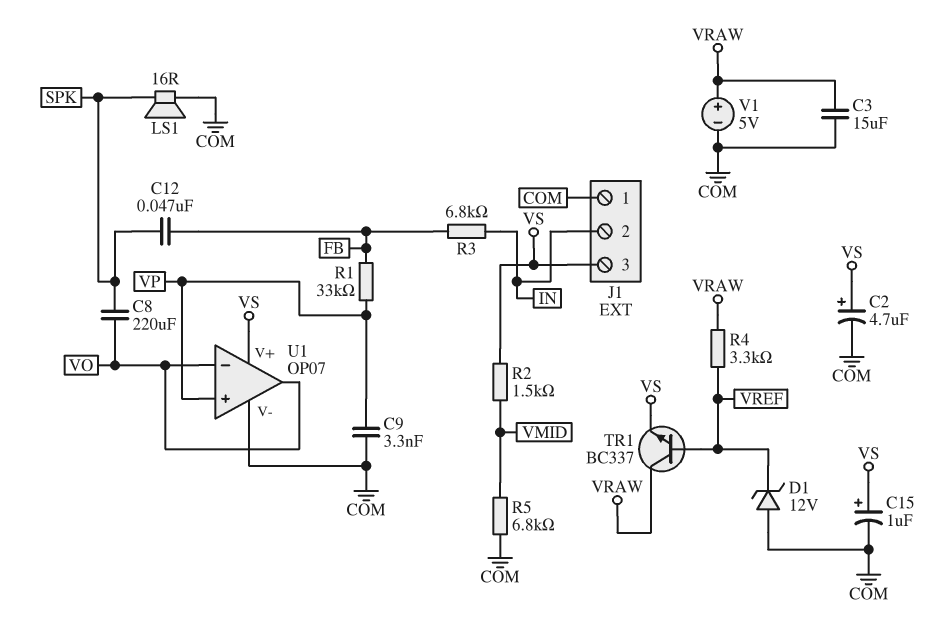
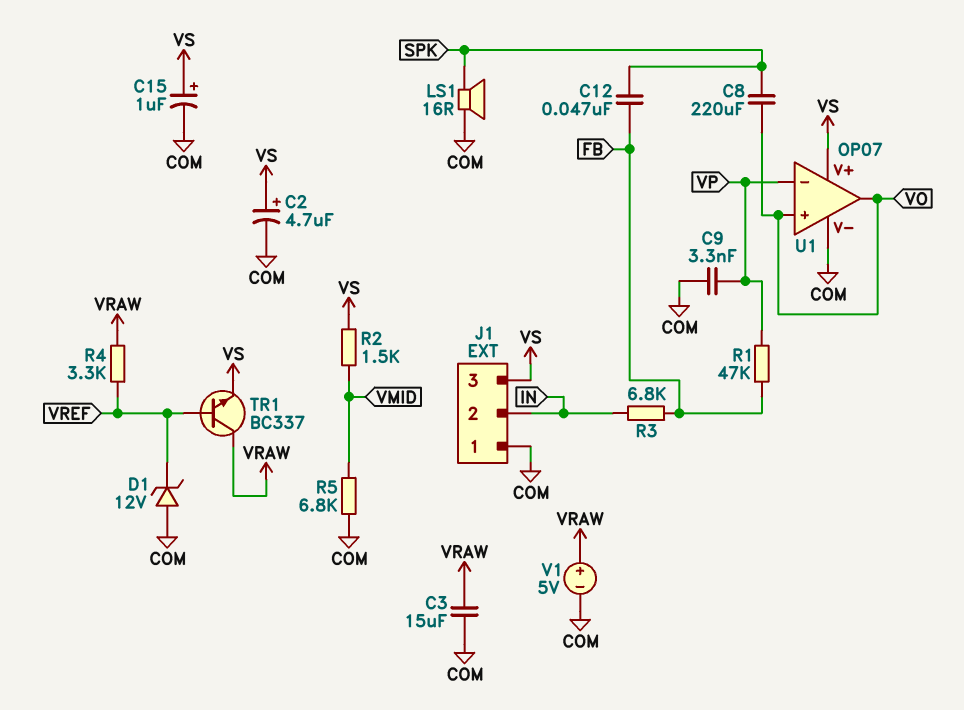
R1: 33k (FB, VP) -> 47k (FB, VP)
U1 pin in+: VP -> VO
U1 pin in-: VO -> VP

